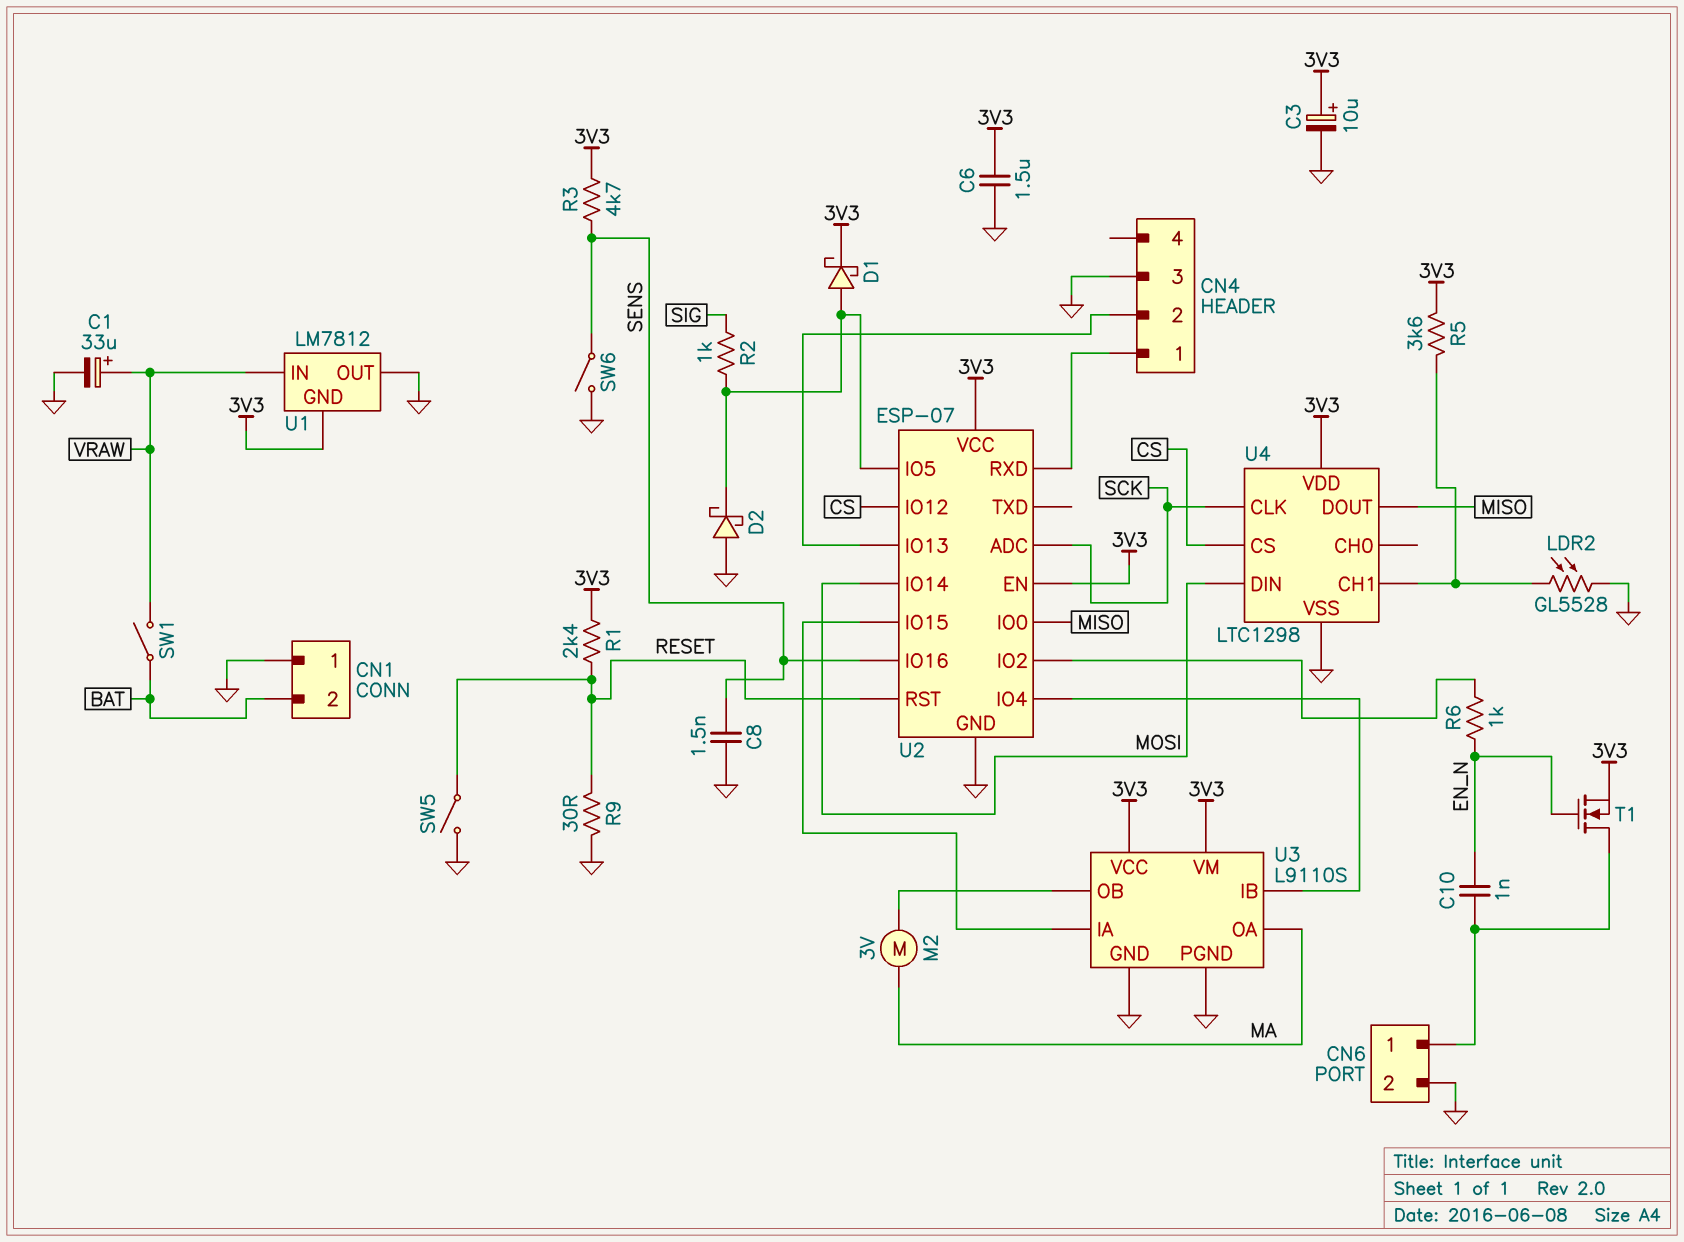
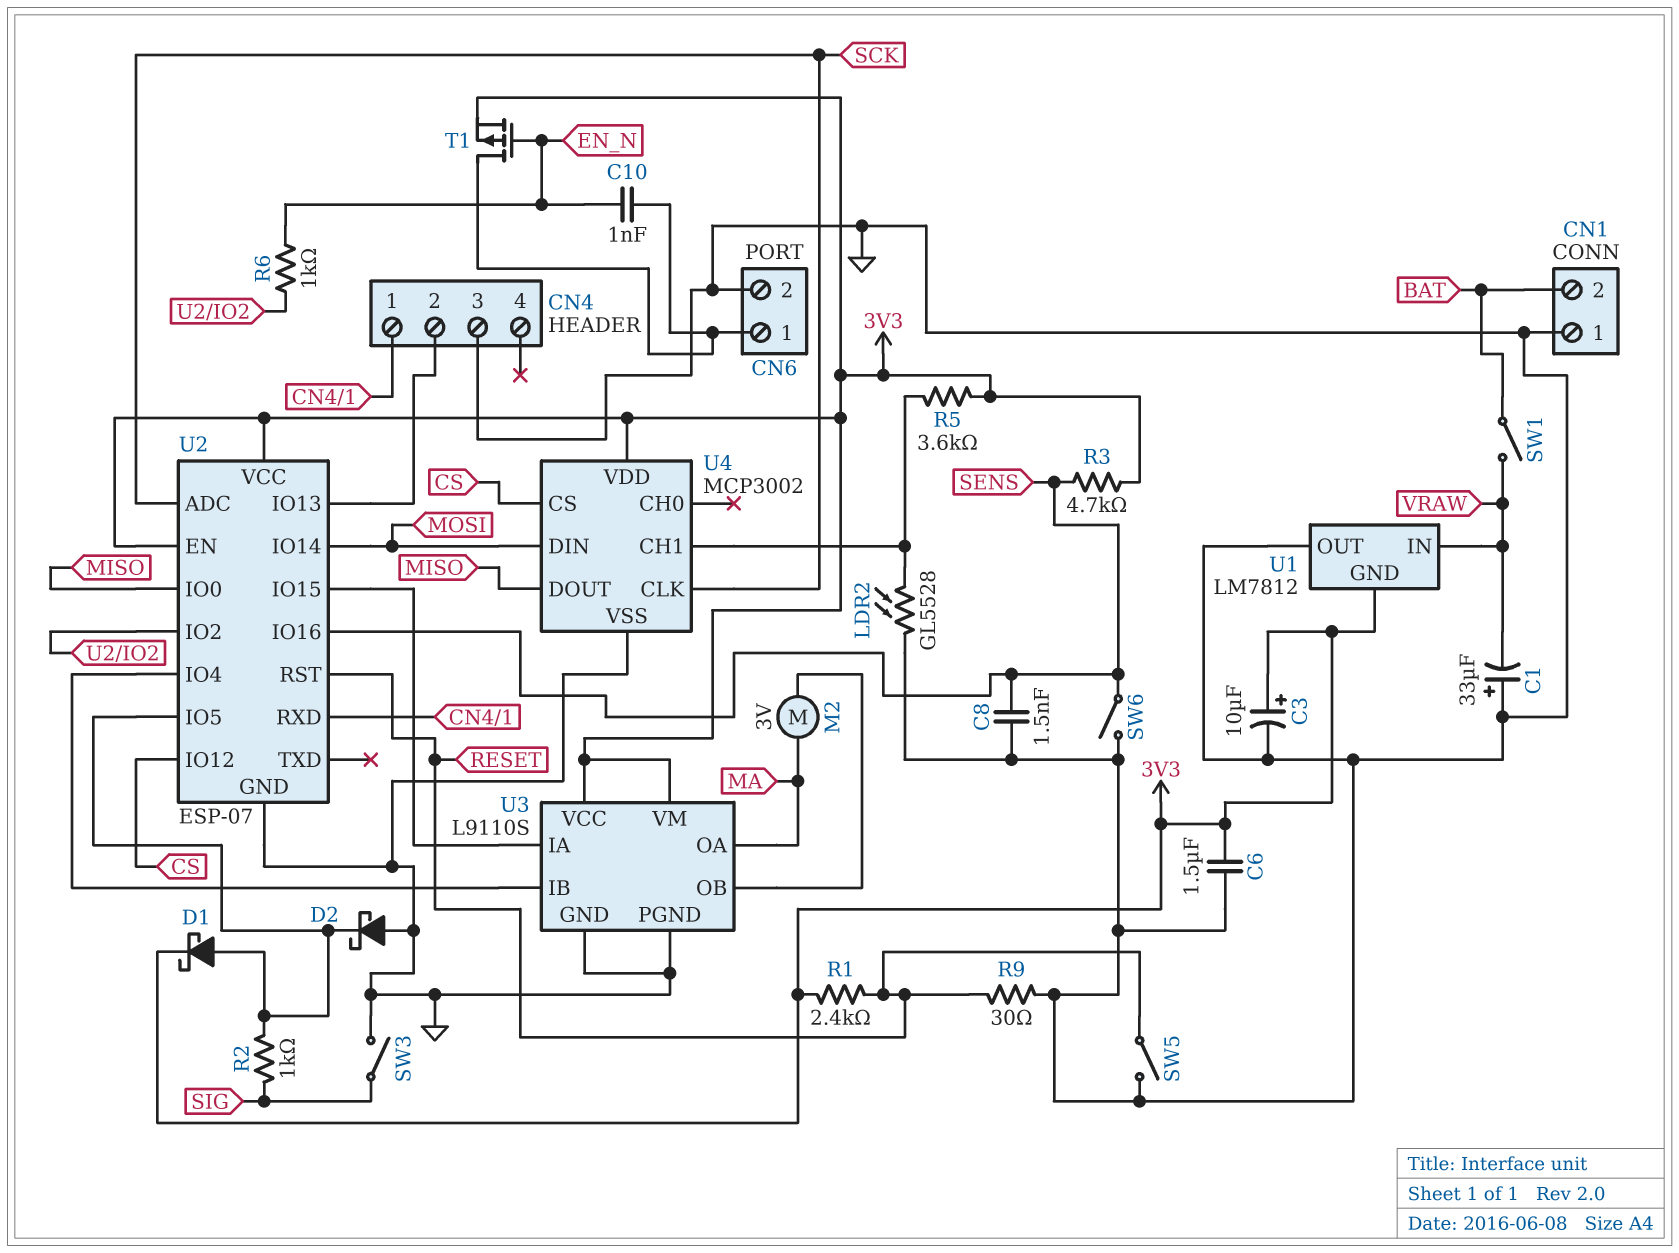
C1: 33uF (plus VRAW, minus GND) -> 33uF (plus GND, minus VRAW)
SW3: none -> switch (GND, SIG)
T1: NMOS (G EN_N, D CN6/1, S 3V3) -> PMOS (G EN_N, D CN6/1, S 3V3)
U4: LTC1298 -> MCP3002

